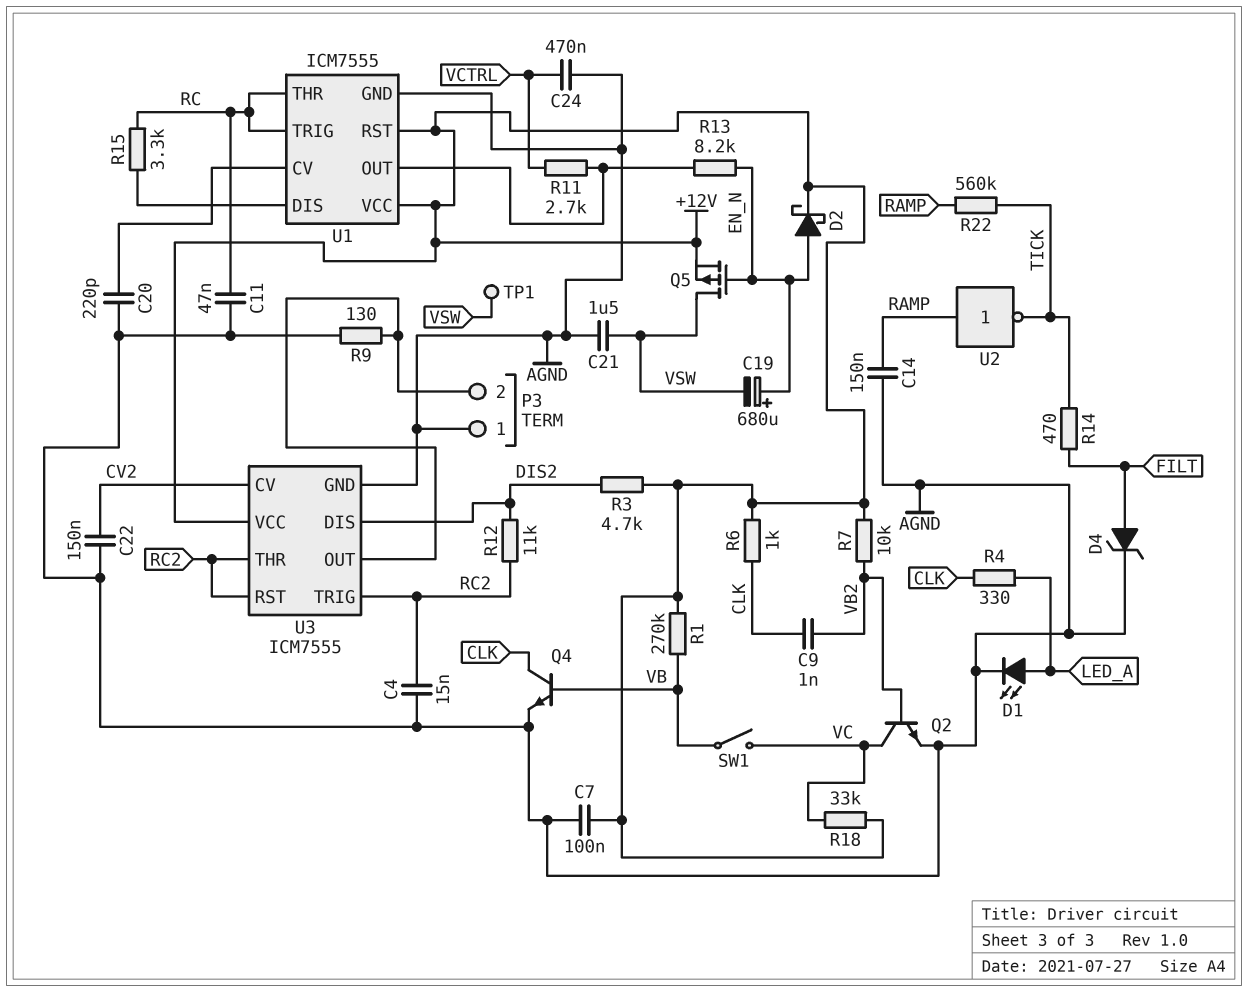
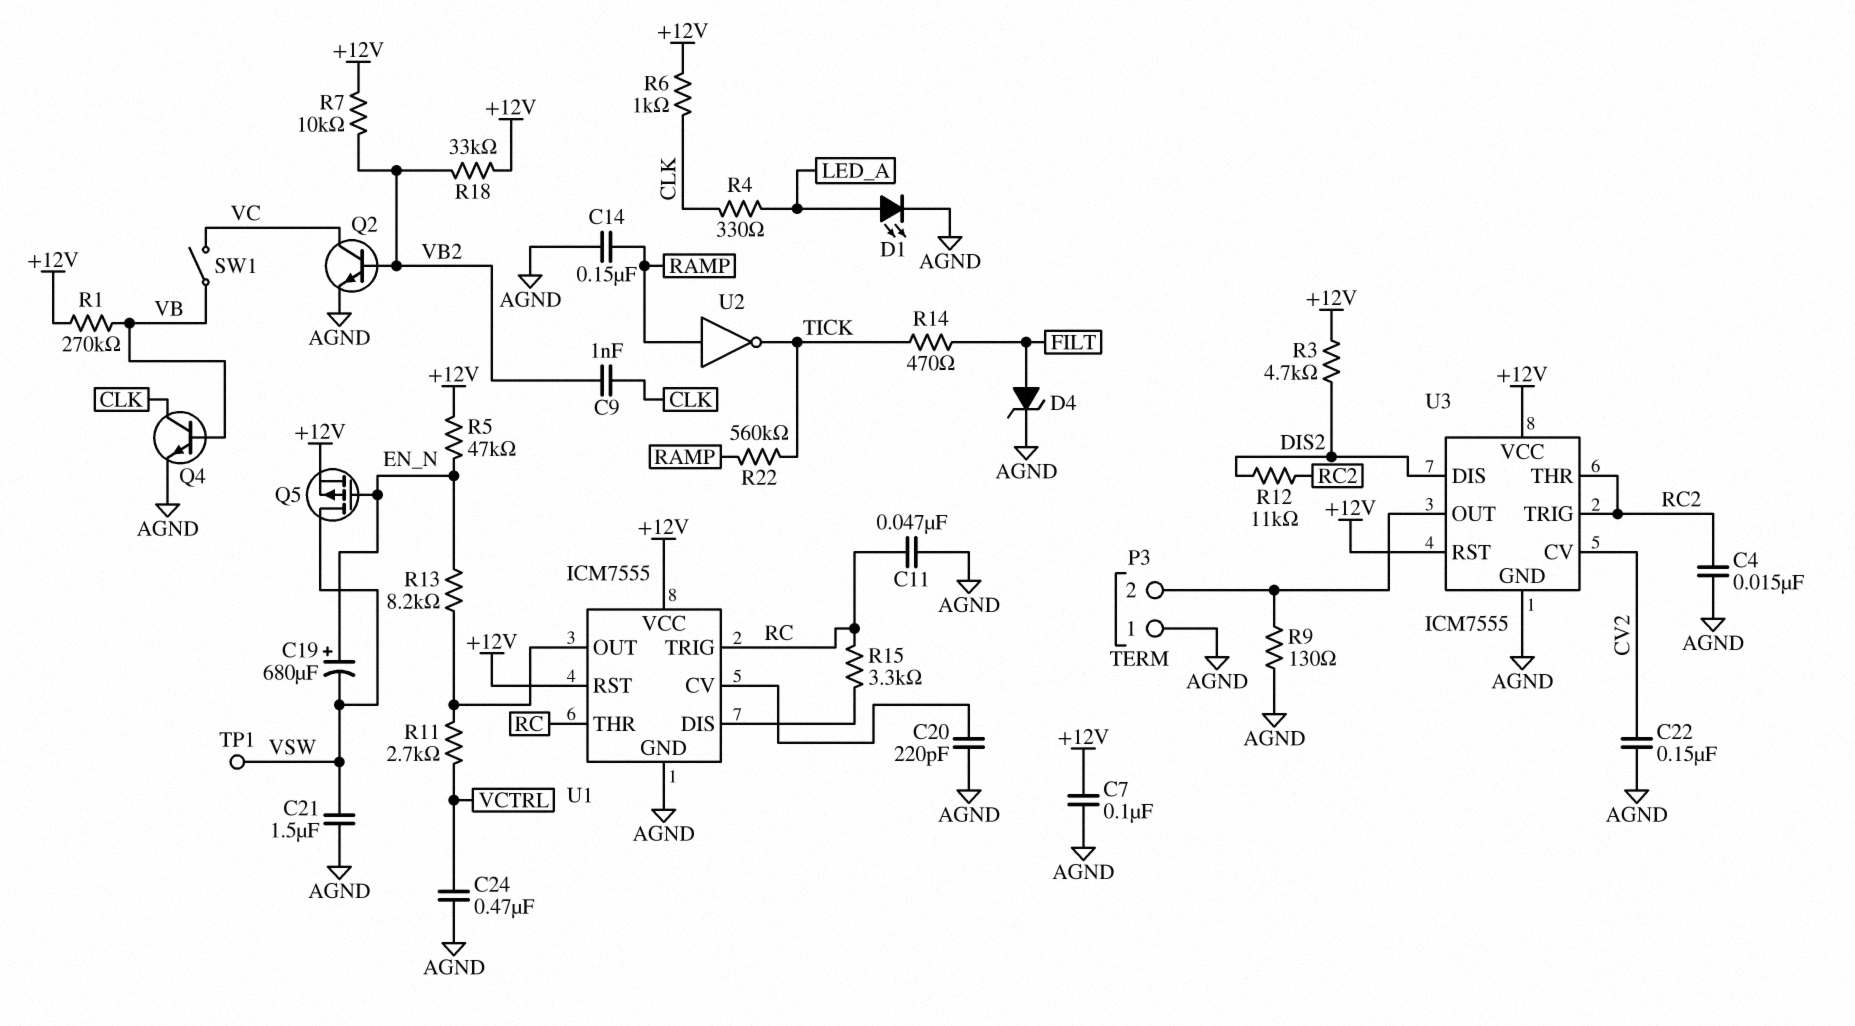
D2: schottky (A EN_N, K +12V) -> none
R5: none -> 47k (+12V, EN_N)
R18: 33k (+12V, VC) -> 33k (+12V, VB2)
U3 pin RST: RC2 -> +12V

